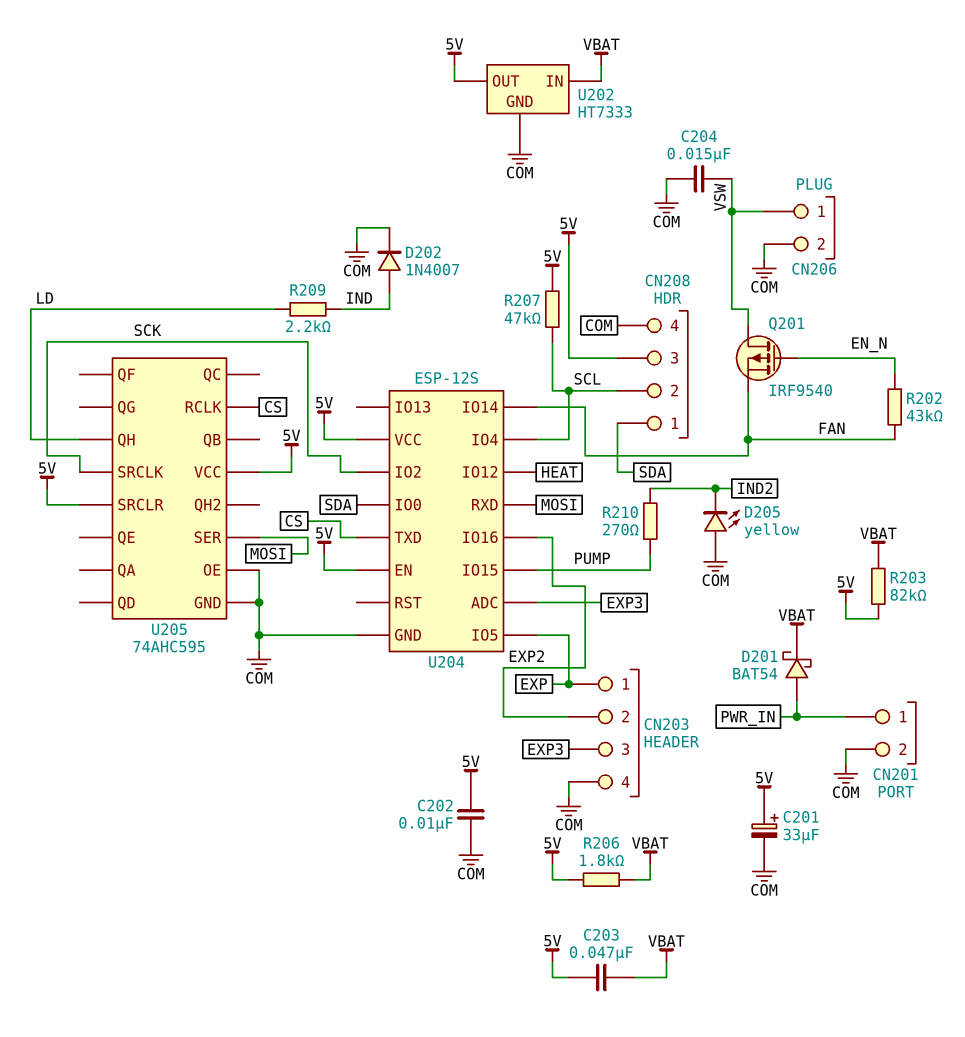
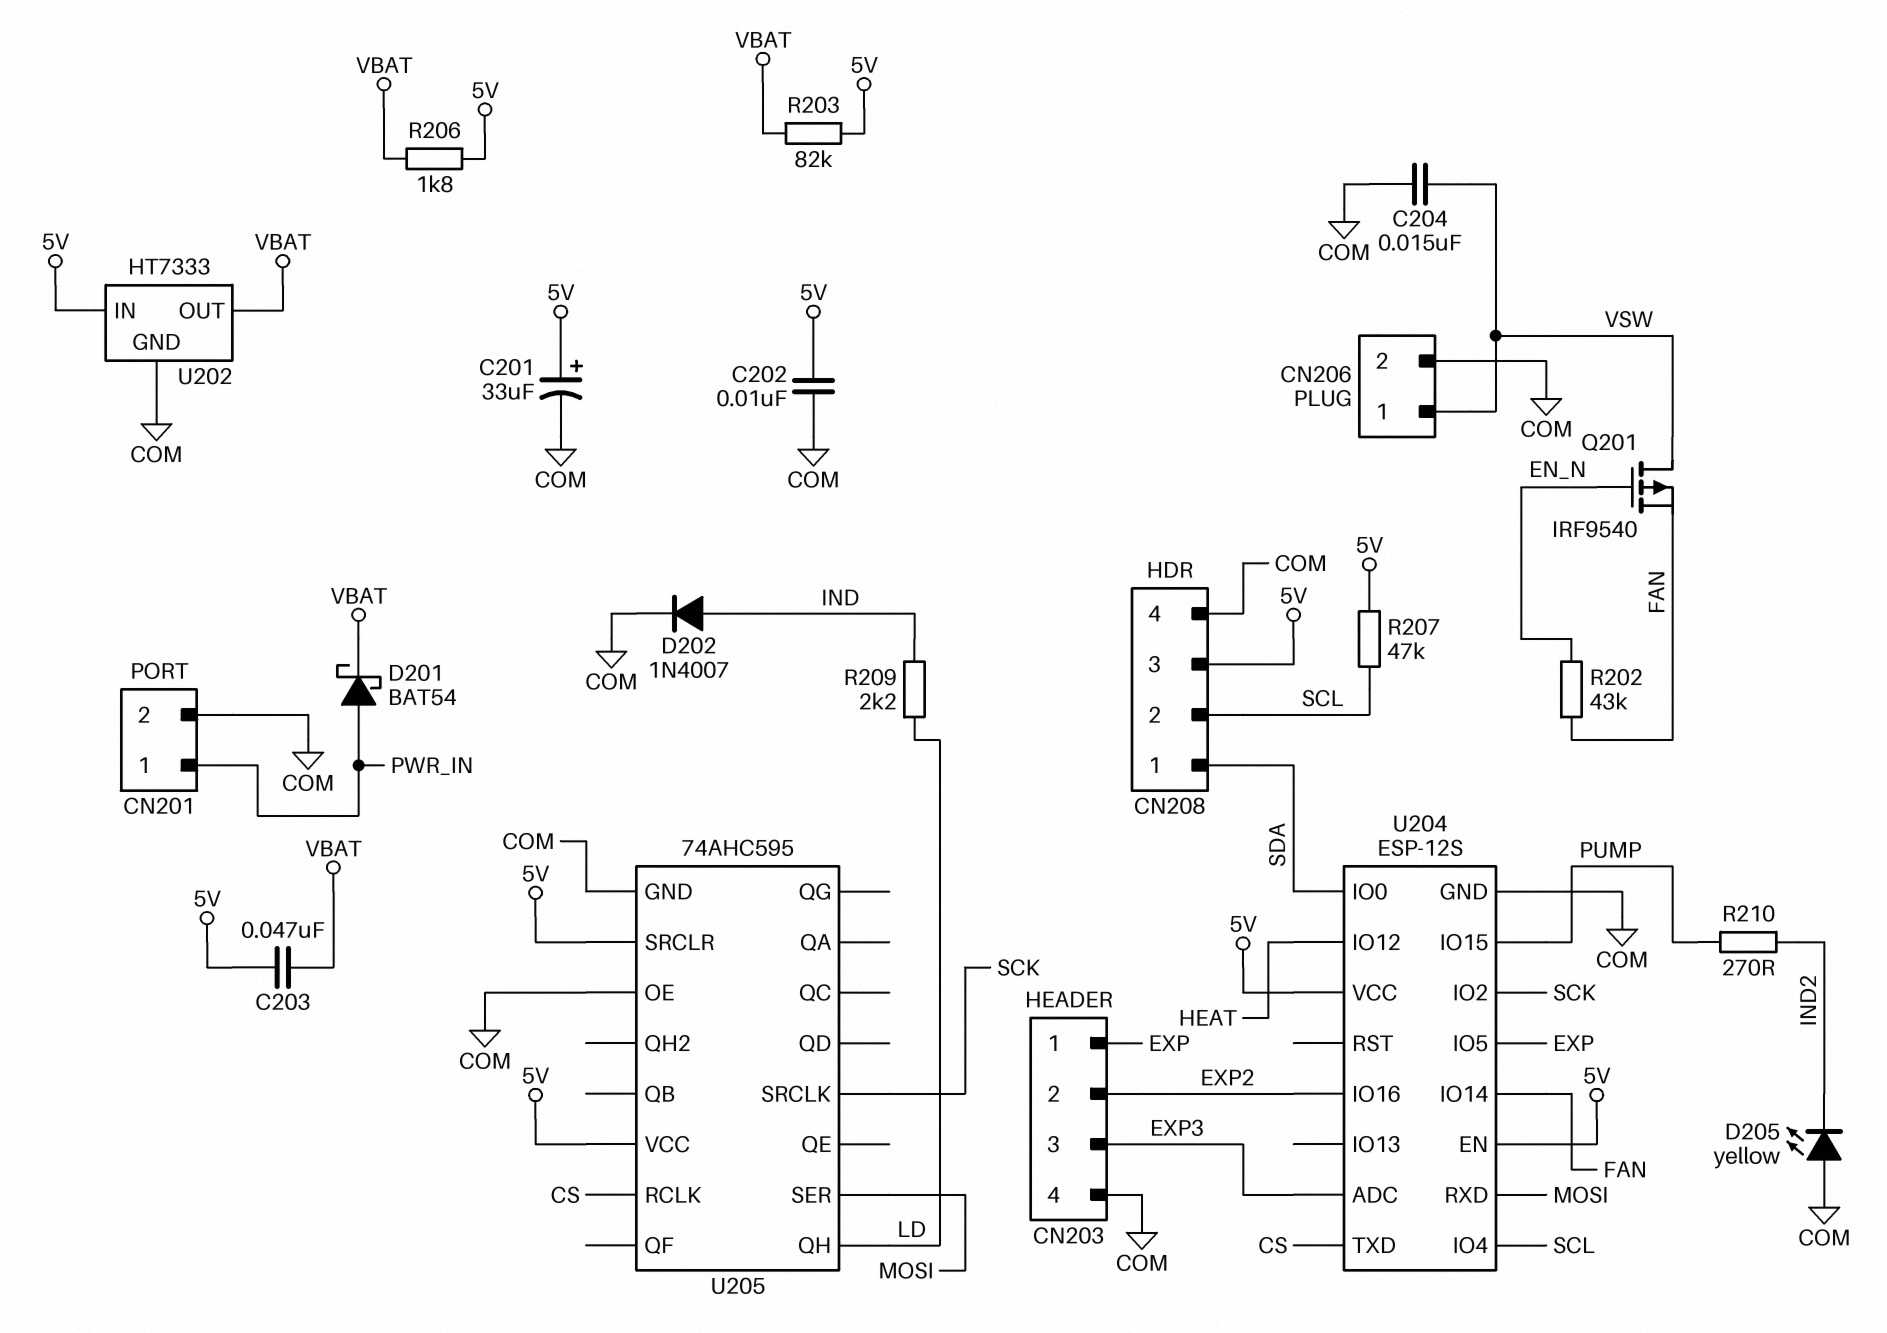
U202 pin IN: VBAT -> 5V
U202 pin OUT: 5V -> VBAT

